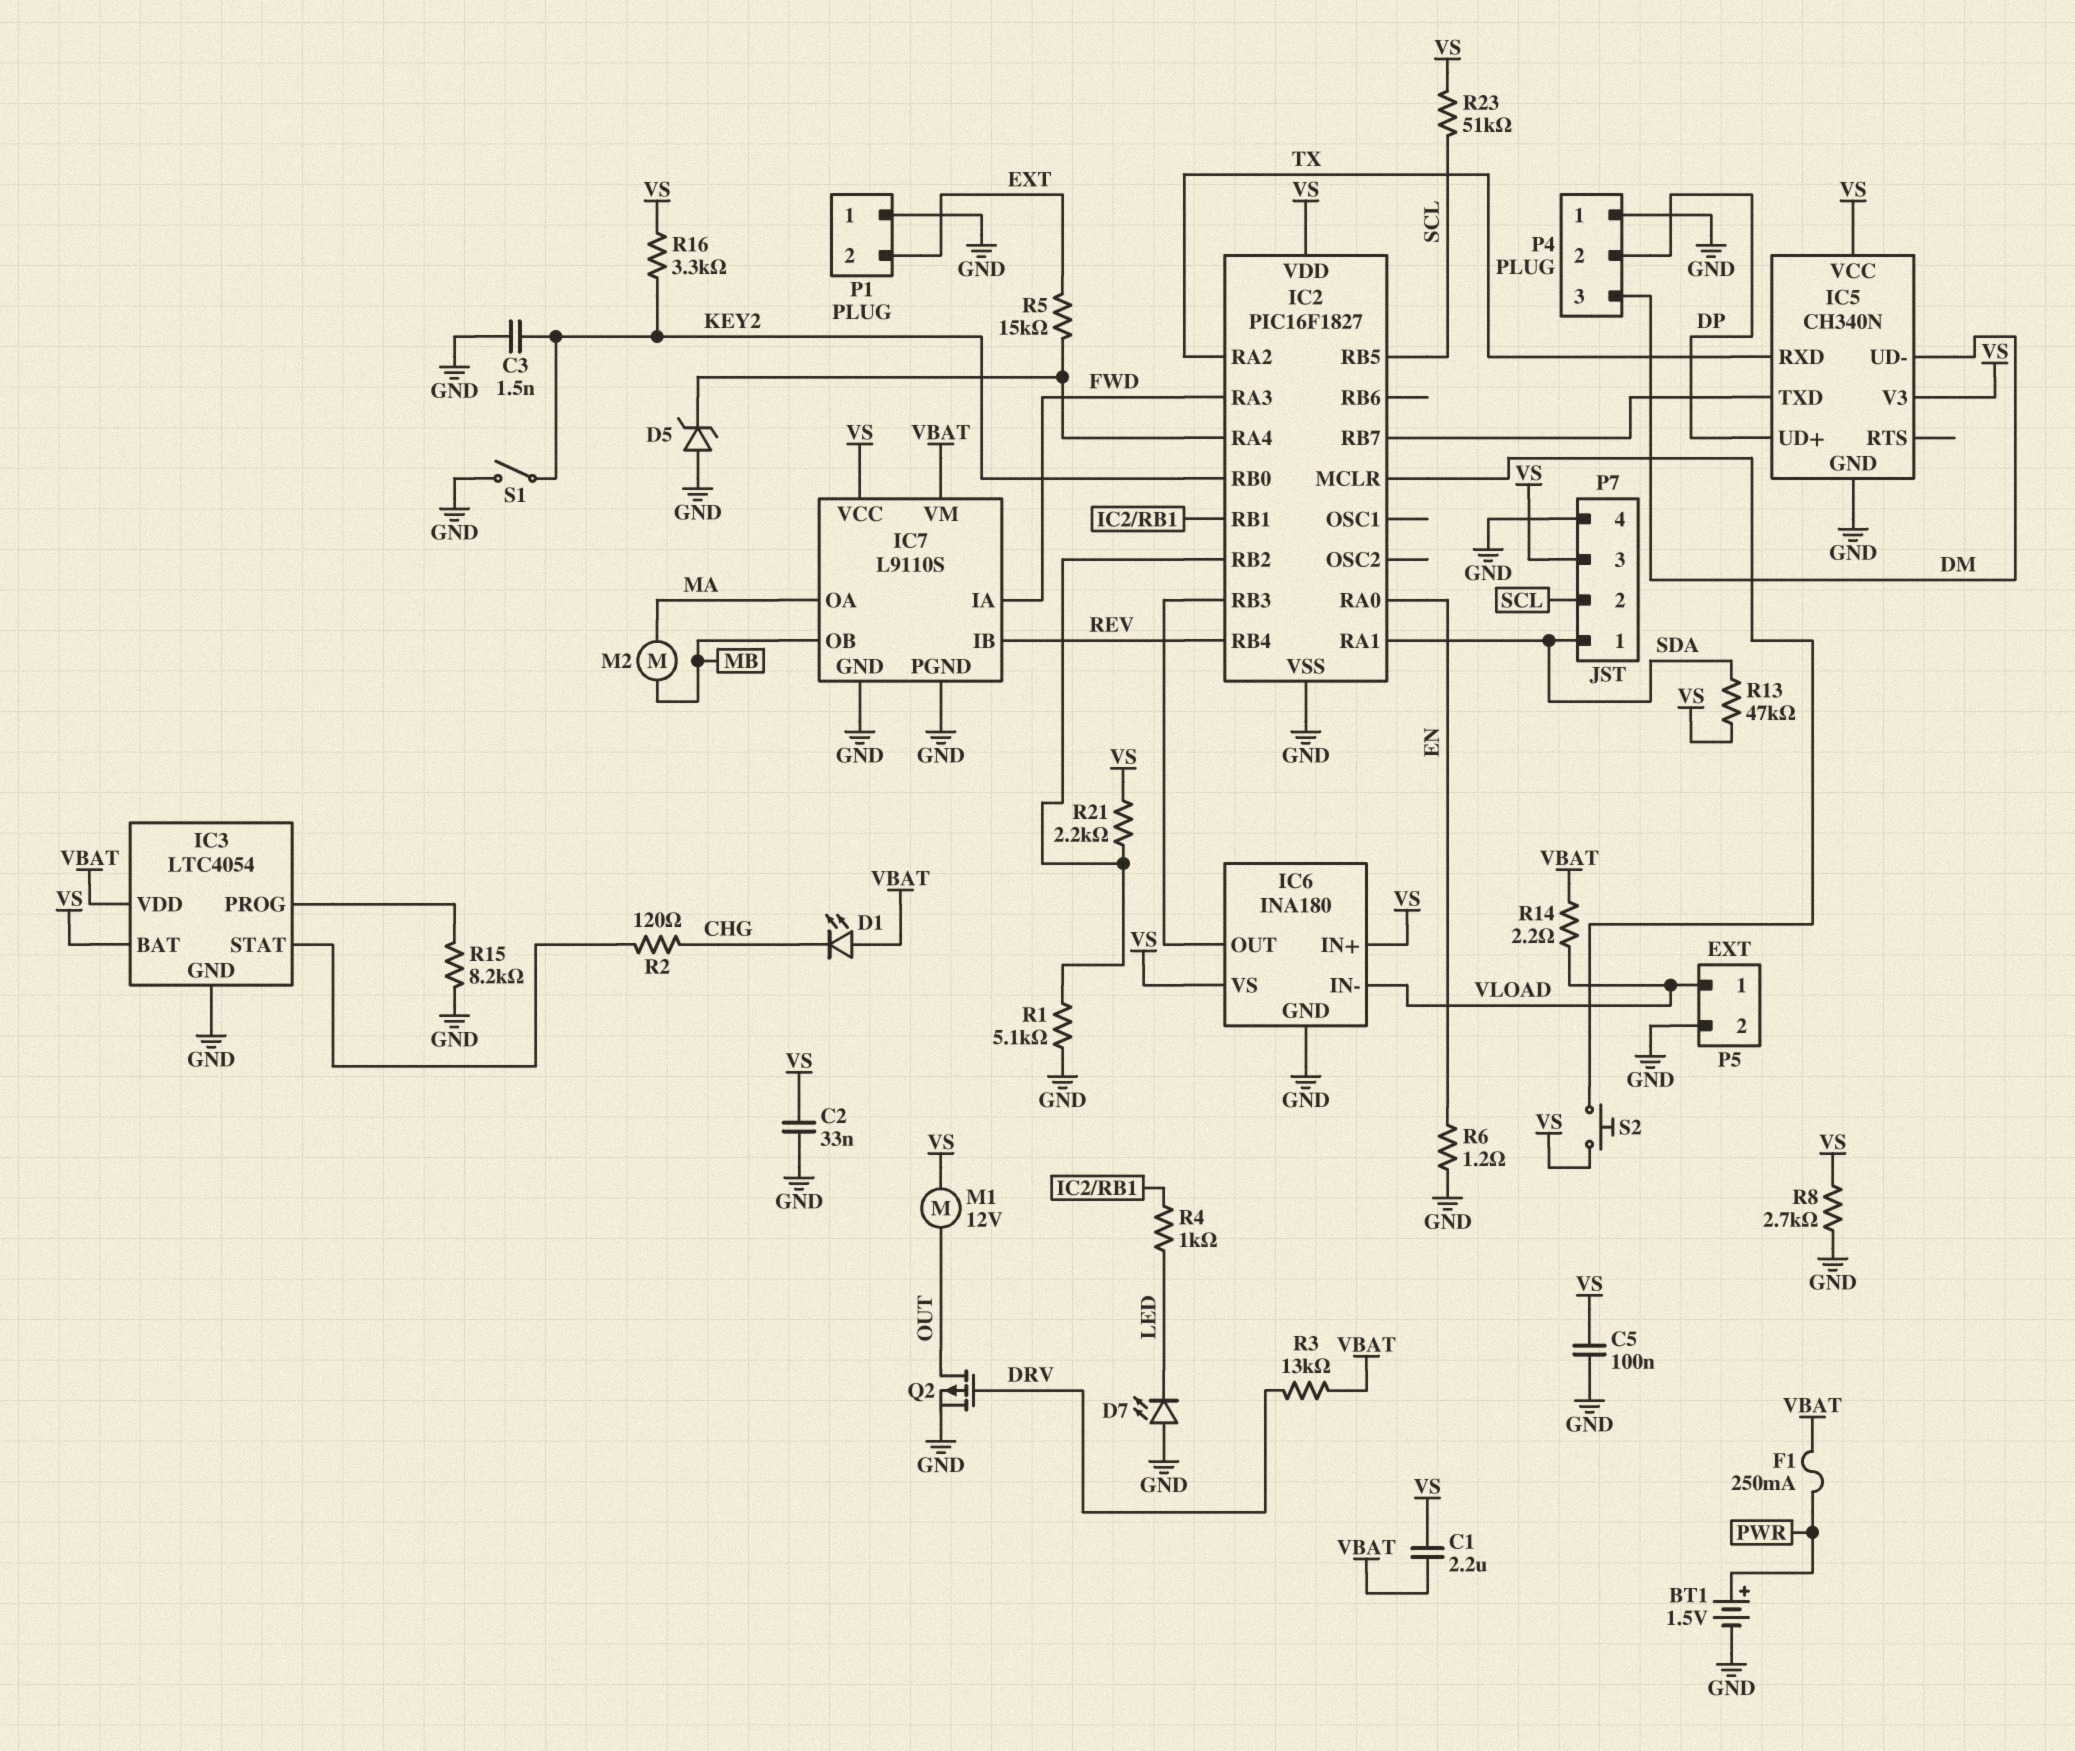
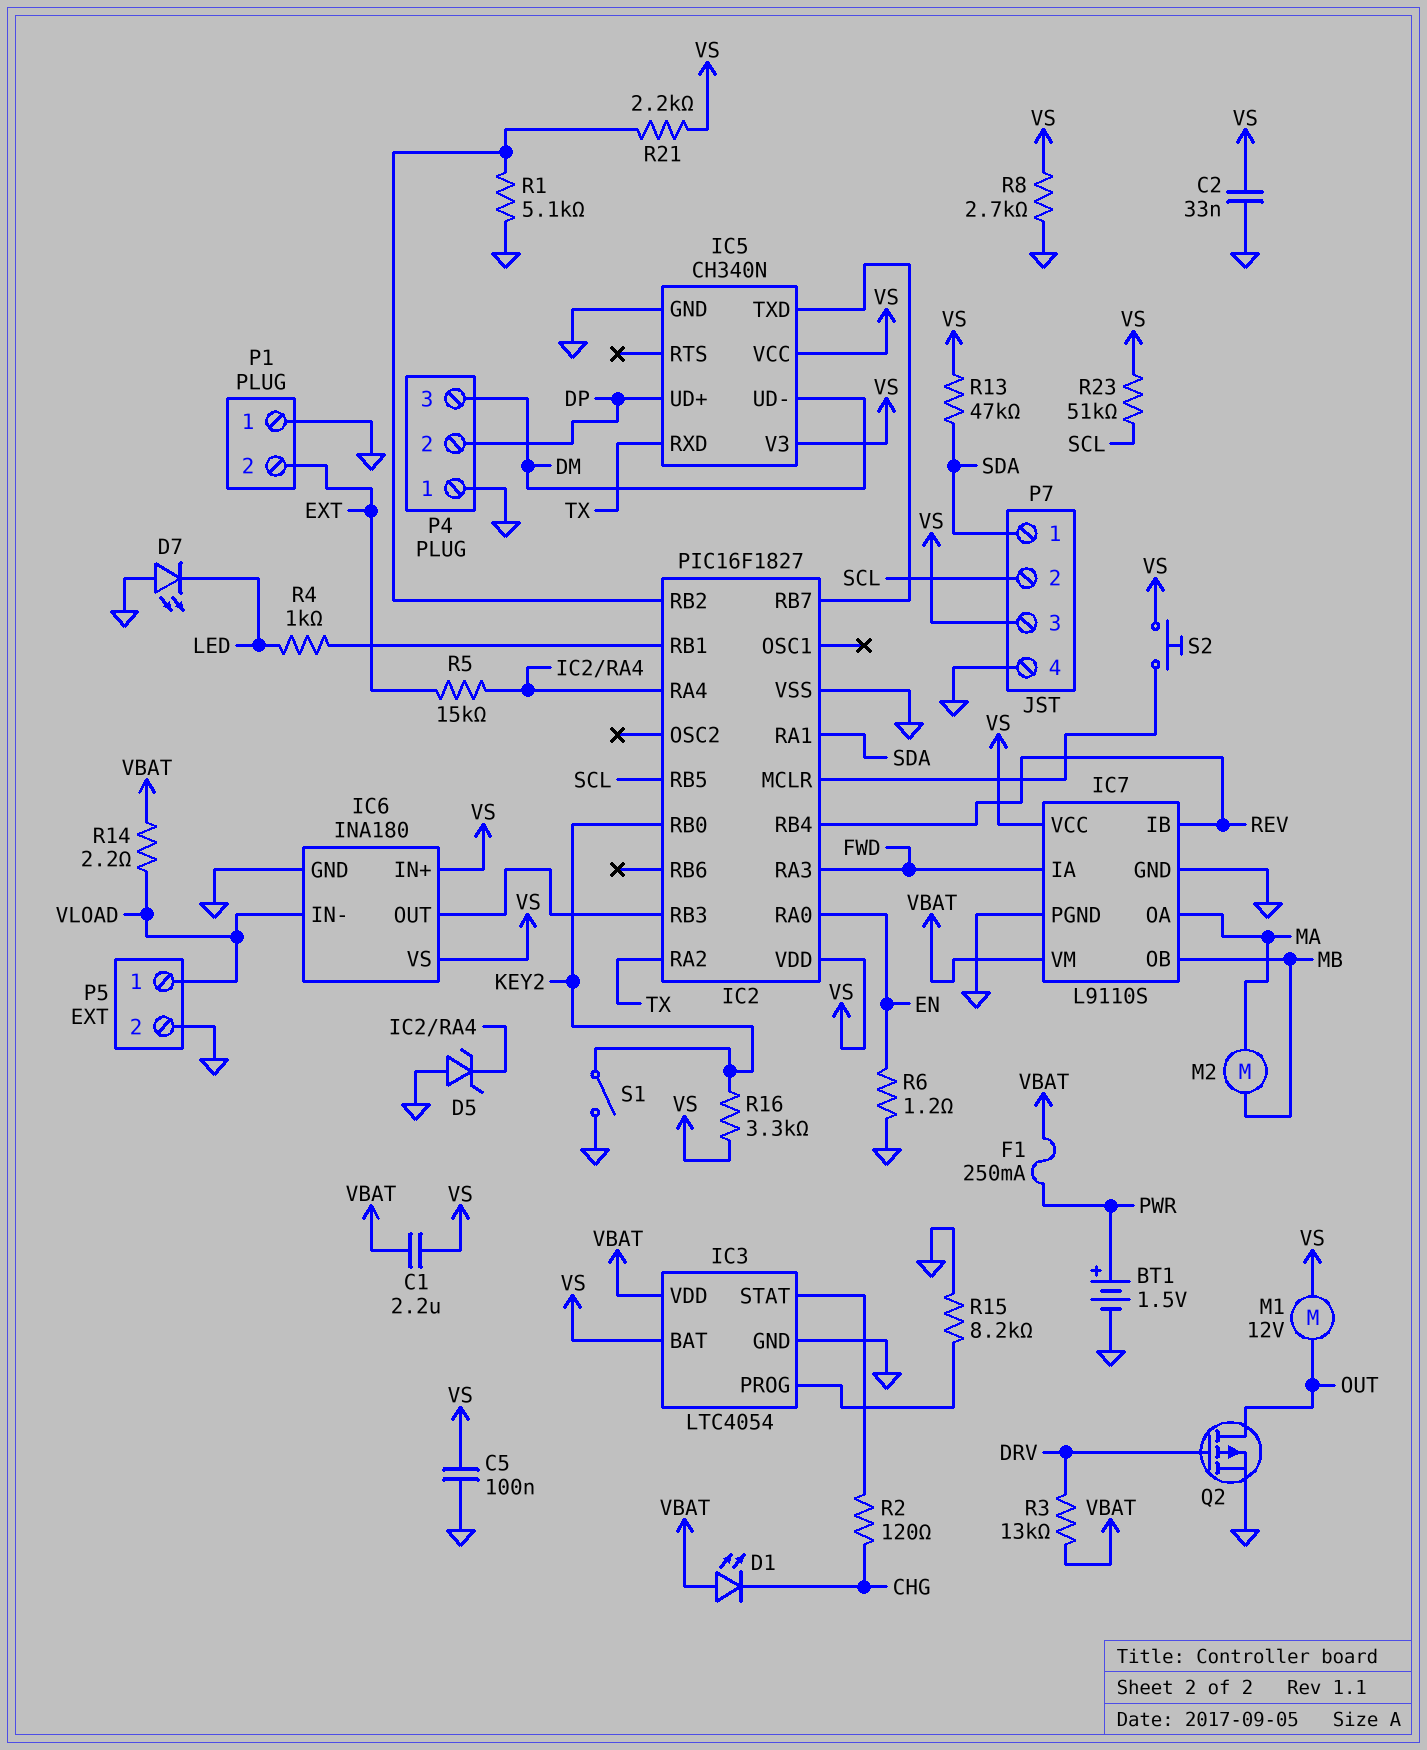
C3: 1.5nF (GND, KEY2) -> none

